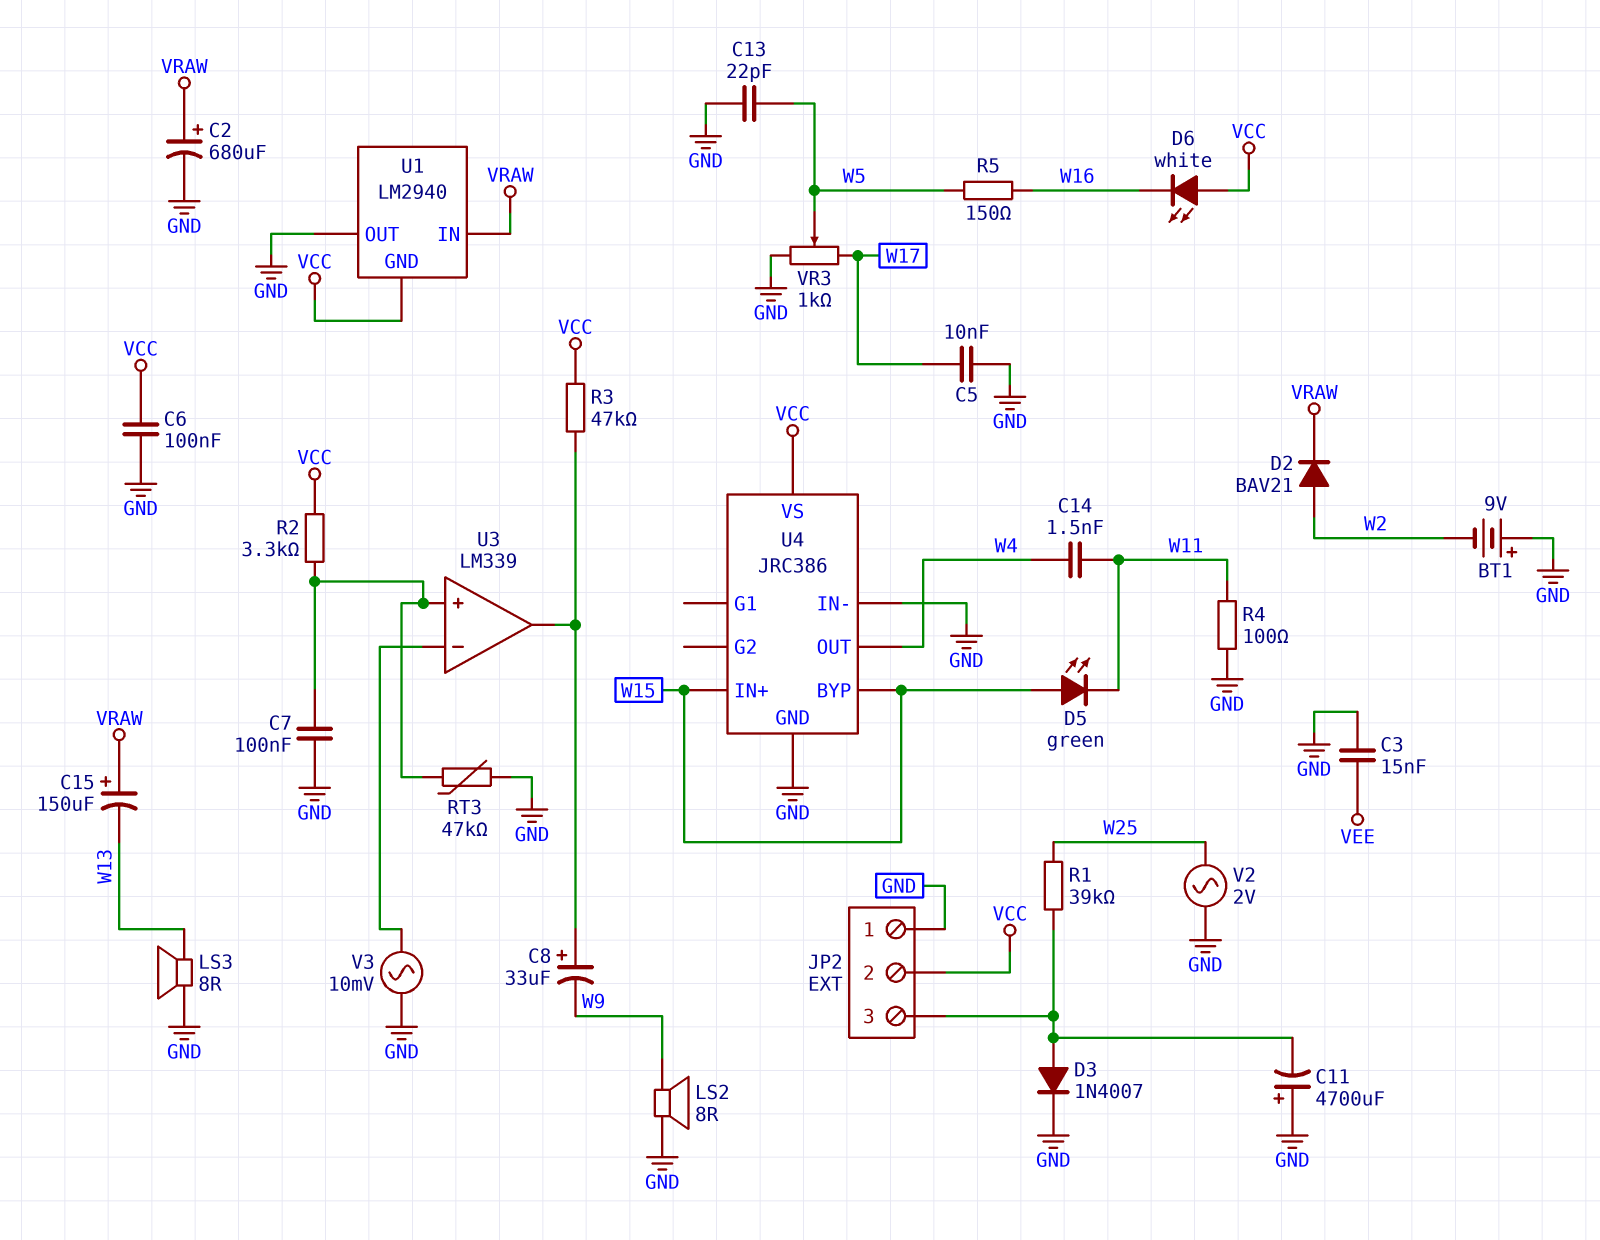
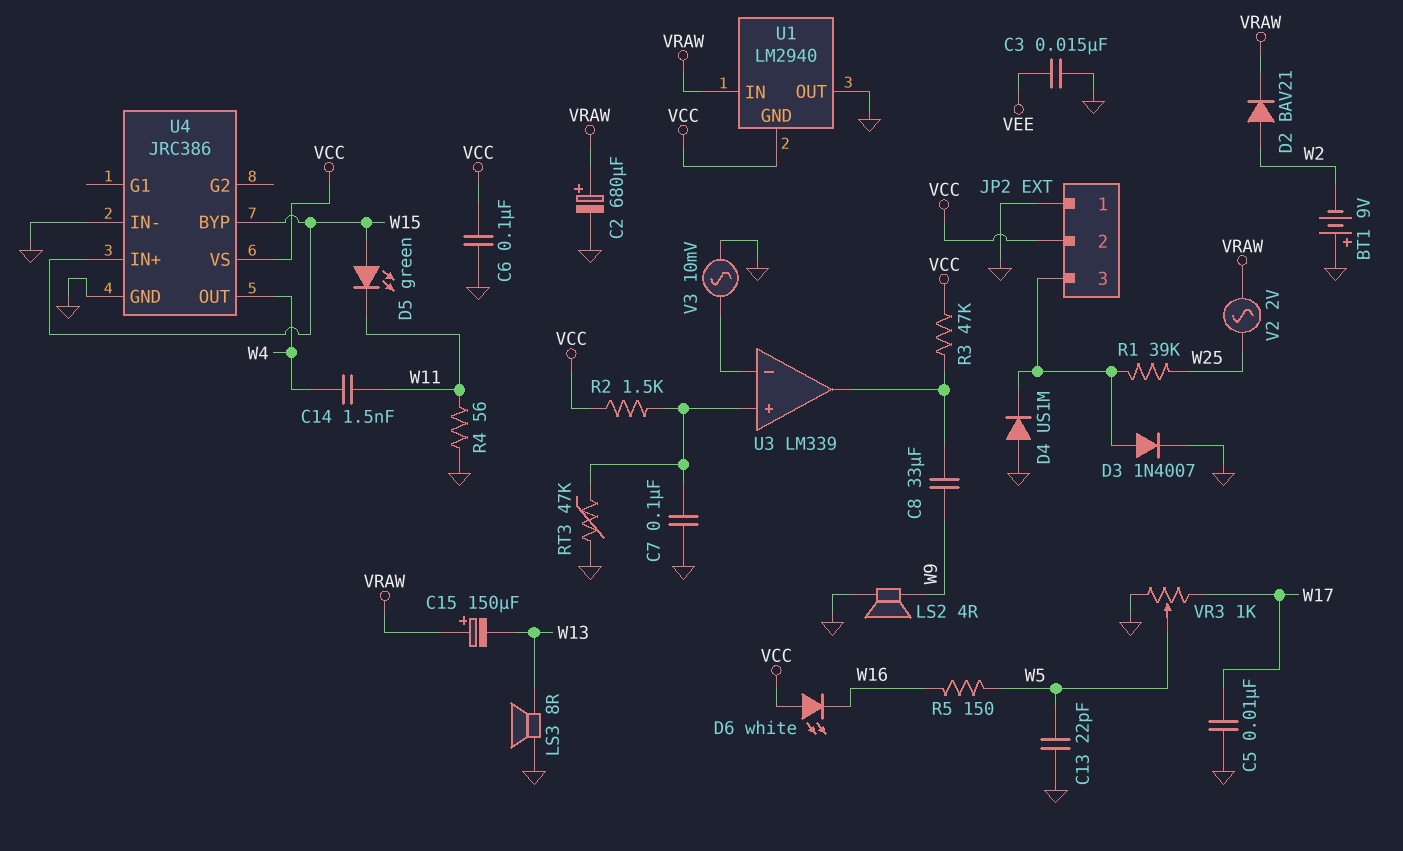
C8: 33uF (plus U3/out, minus W9) -> 33uF (U3/out, W9)
C11: 4700uF (plus GND, minus JP2/3) -> none
D4: none -> diode US1M (A GND, K JP2/3)
LS2: speaker 8R (GND, W9) -> speaker 4R (GND, W9)
R2: 3.3k (U3/in+, VCC) -> 1.5k (U3/in+, VCC)
R4: 100 (GND, W11) -> 56 (GND, W11)
V2: AC 2V (GND, W25) -> AC 2V (VRAW, W25)

